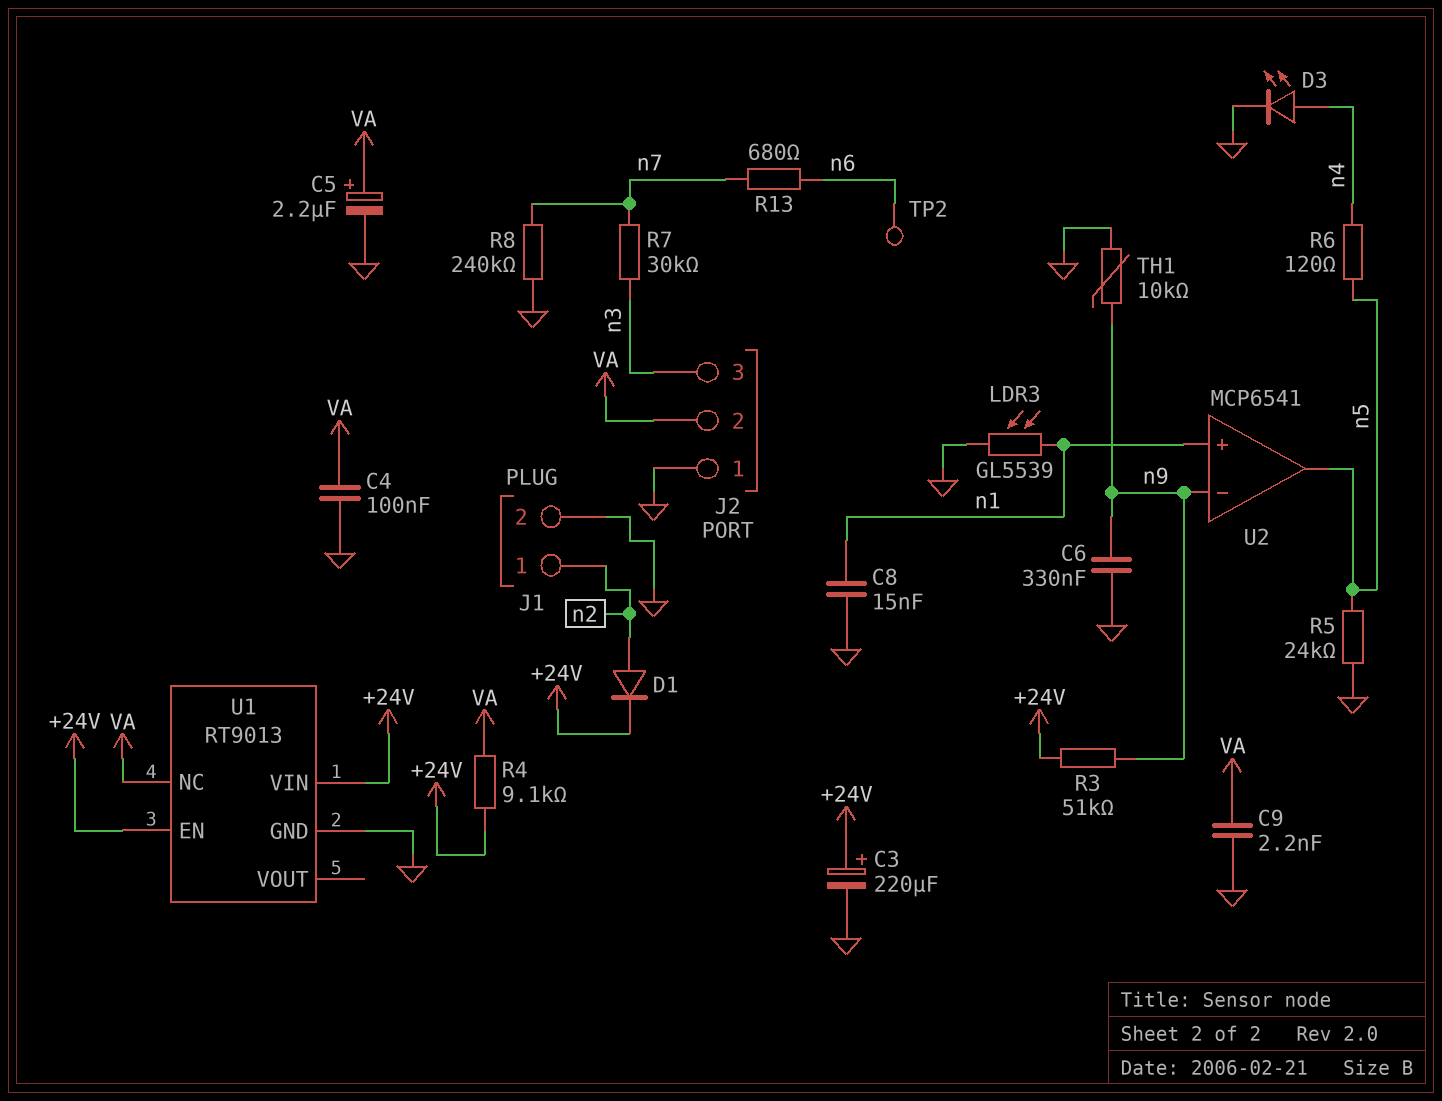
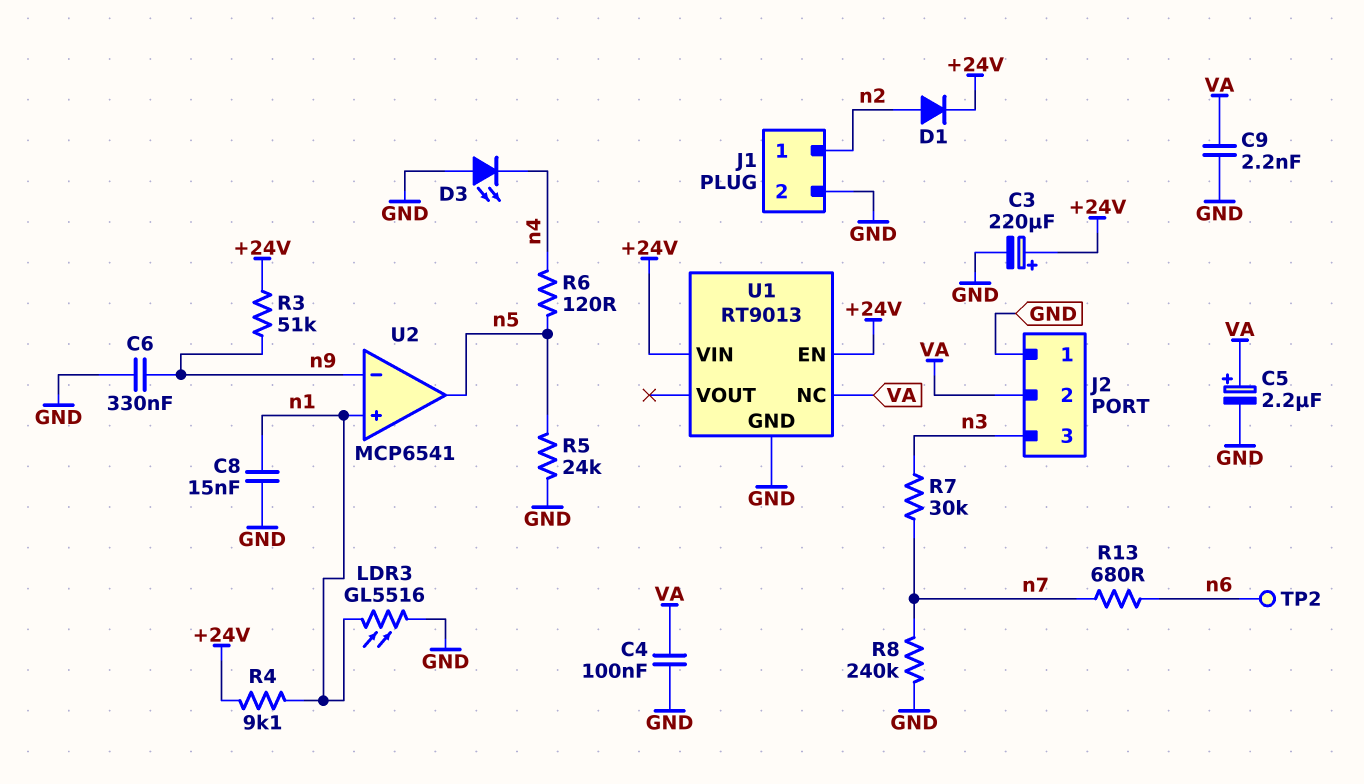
D3: LED (A n4, K GND) -> LED (A GND, K n4)
LDR3: GL5539 (GND, n1) -> GL5516 (GND, n1)
R4: 9.1k (+24V, VA) -> 9.1k (+24V, n1)
TH1: 10k (GND, n9) -> none

